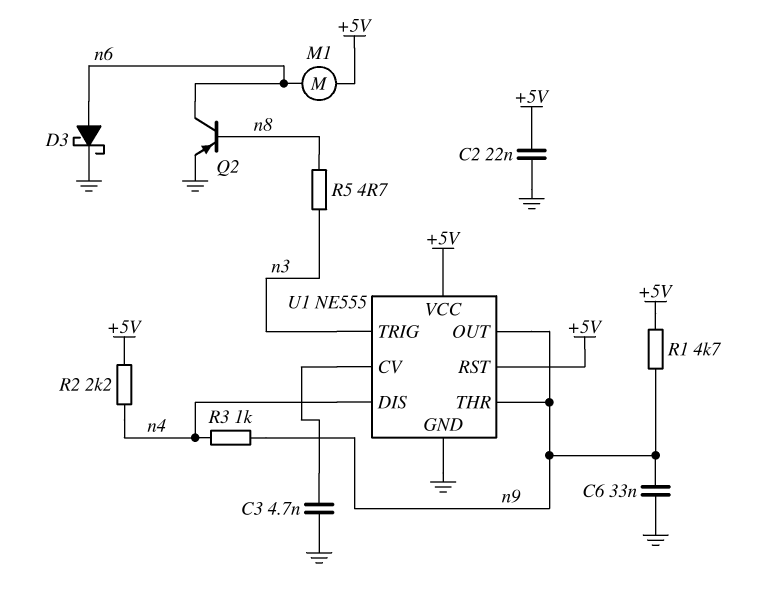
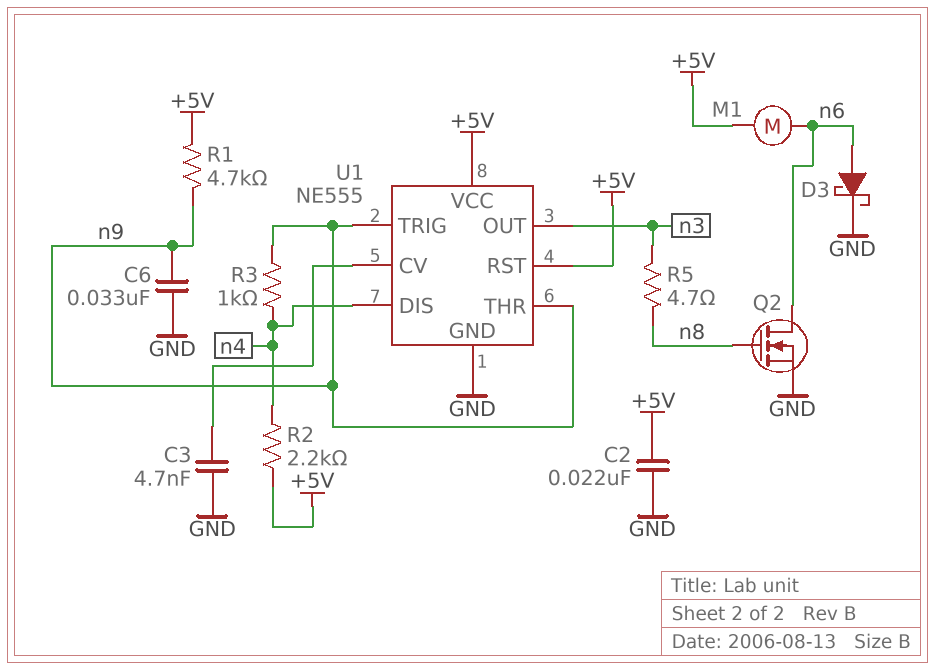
Q2: PNP (B n8, C n6, E GND) -> NMOS (G n8, D n6, S GND)
U1 pin OUT: n9 -> n3
U1 pin TRIG: n3 -> n9

